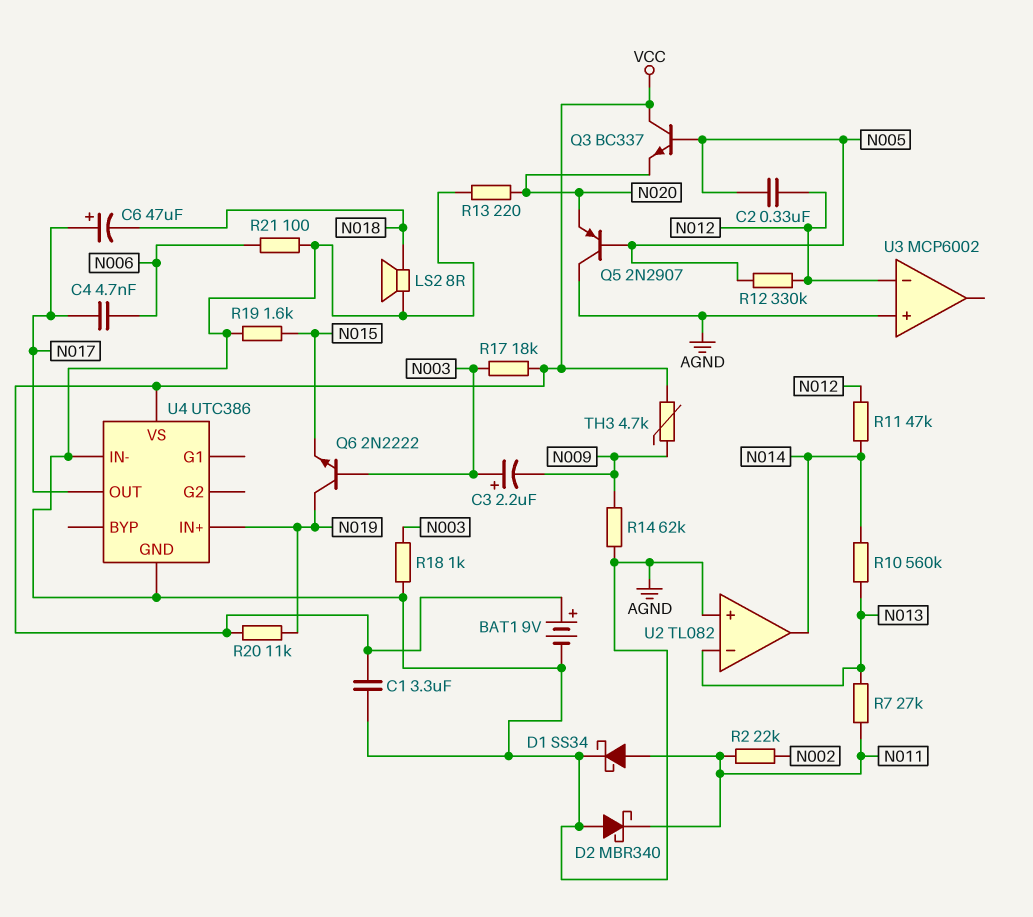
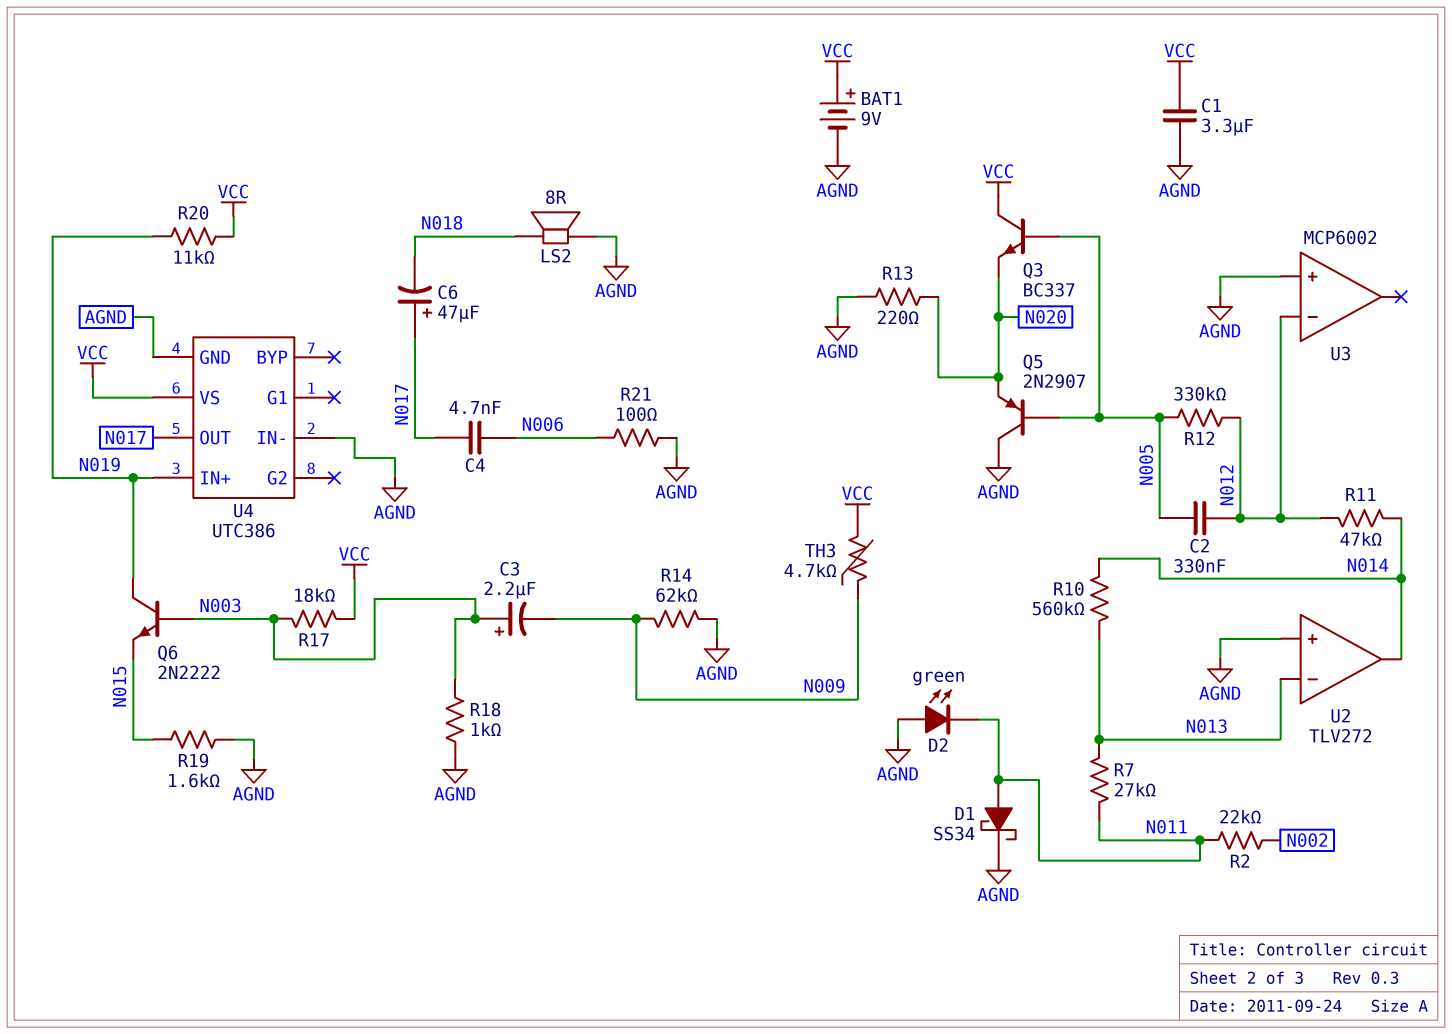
D2: schottky MBR340 (A AGND, K N011) -> LED green (A AGND, K N011)
U2: TL082 -> TLV272

